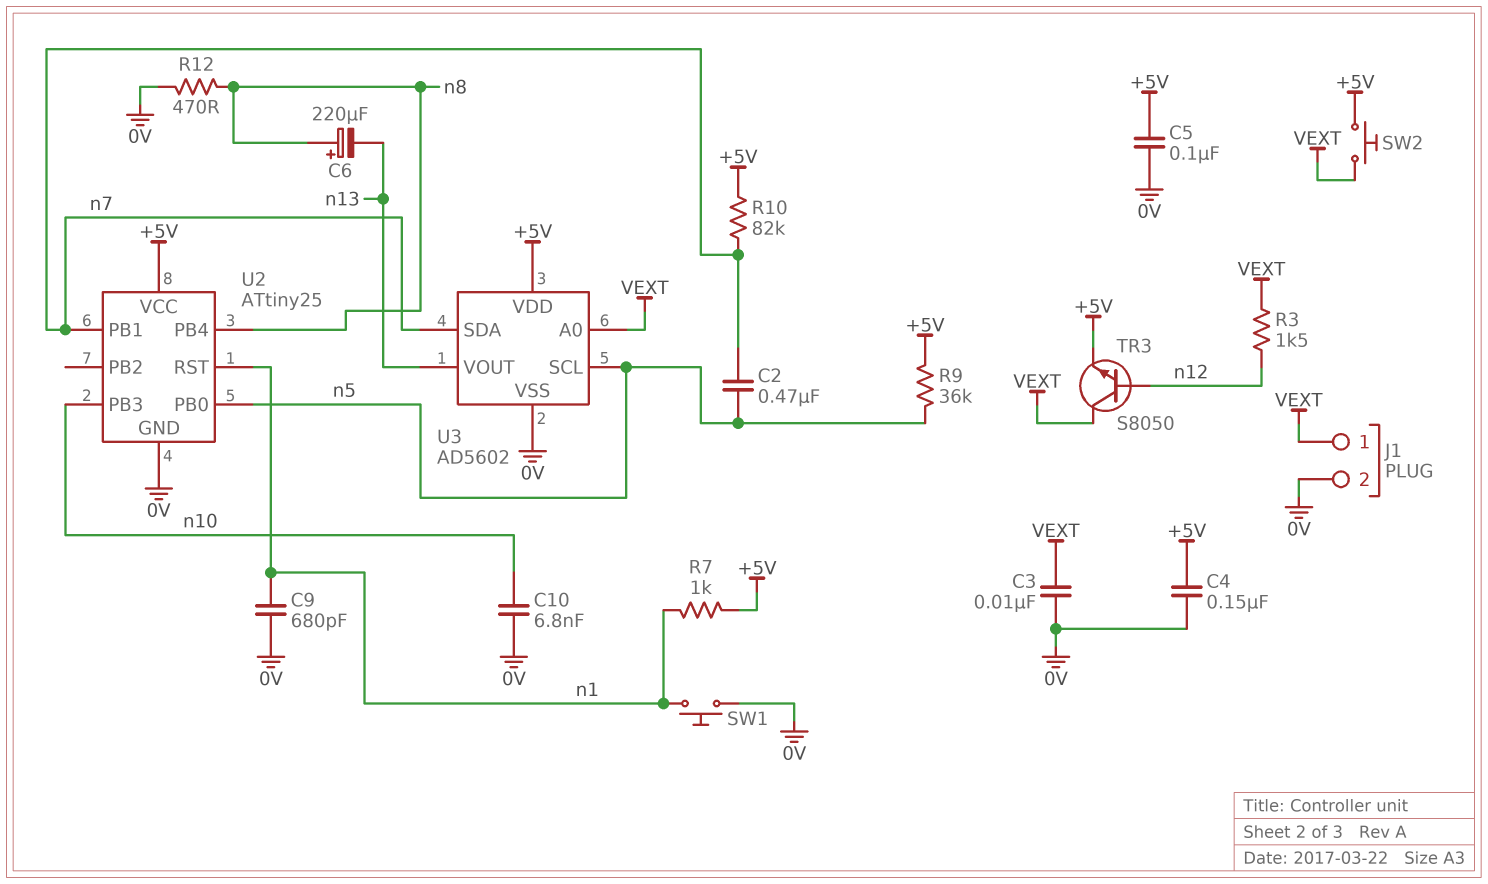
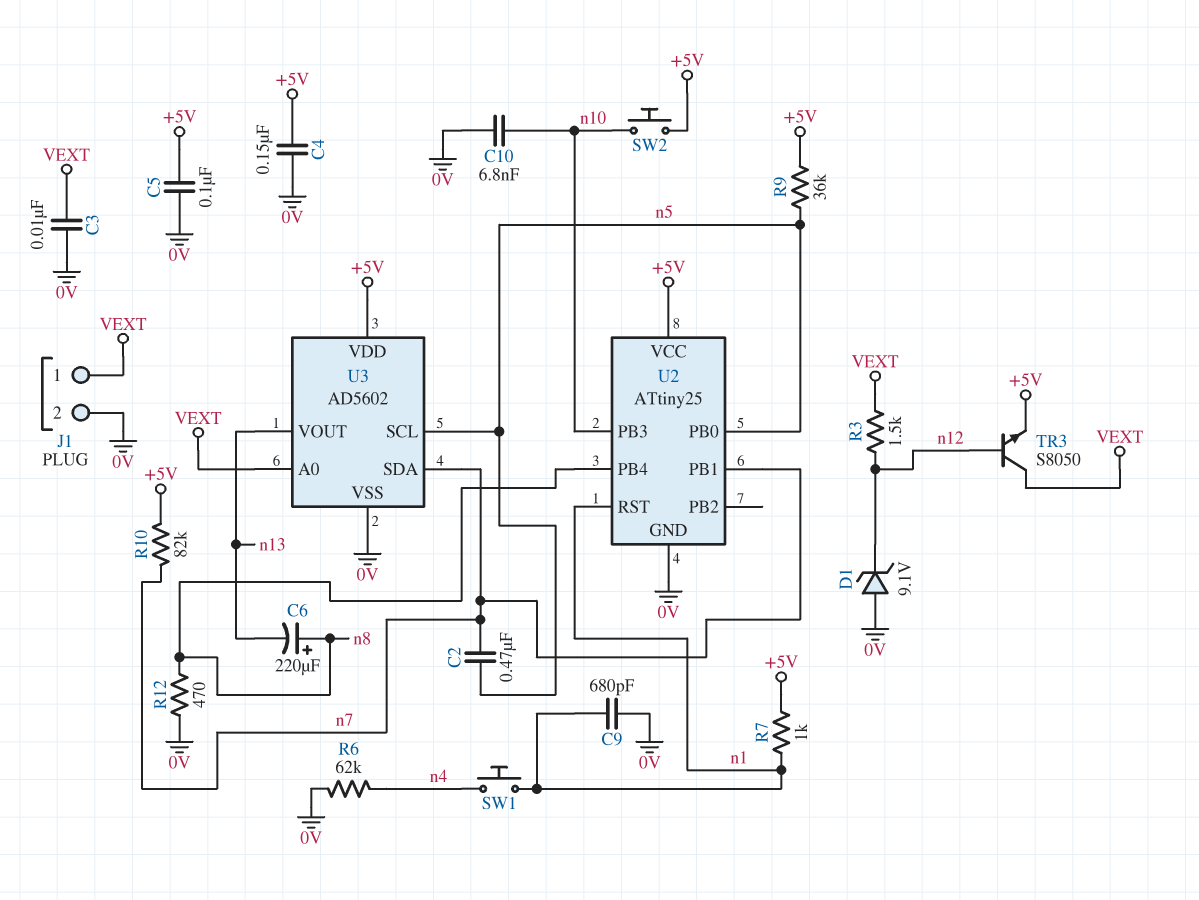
D1: none -> zener 9.1V (A 0V, K n12)
R6: none -> 62k (0V, n4)
SW1: button (0V, n1) -> button (n1, n4)
SW2: button (+5V, VEXT) -> button (+5V, n10)

